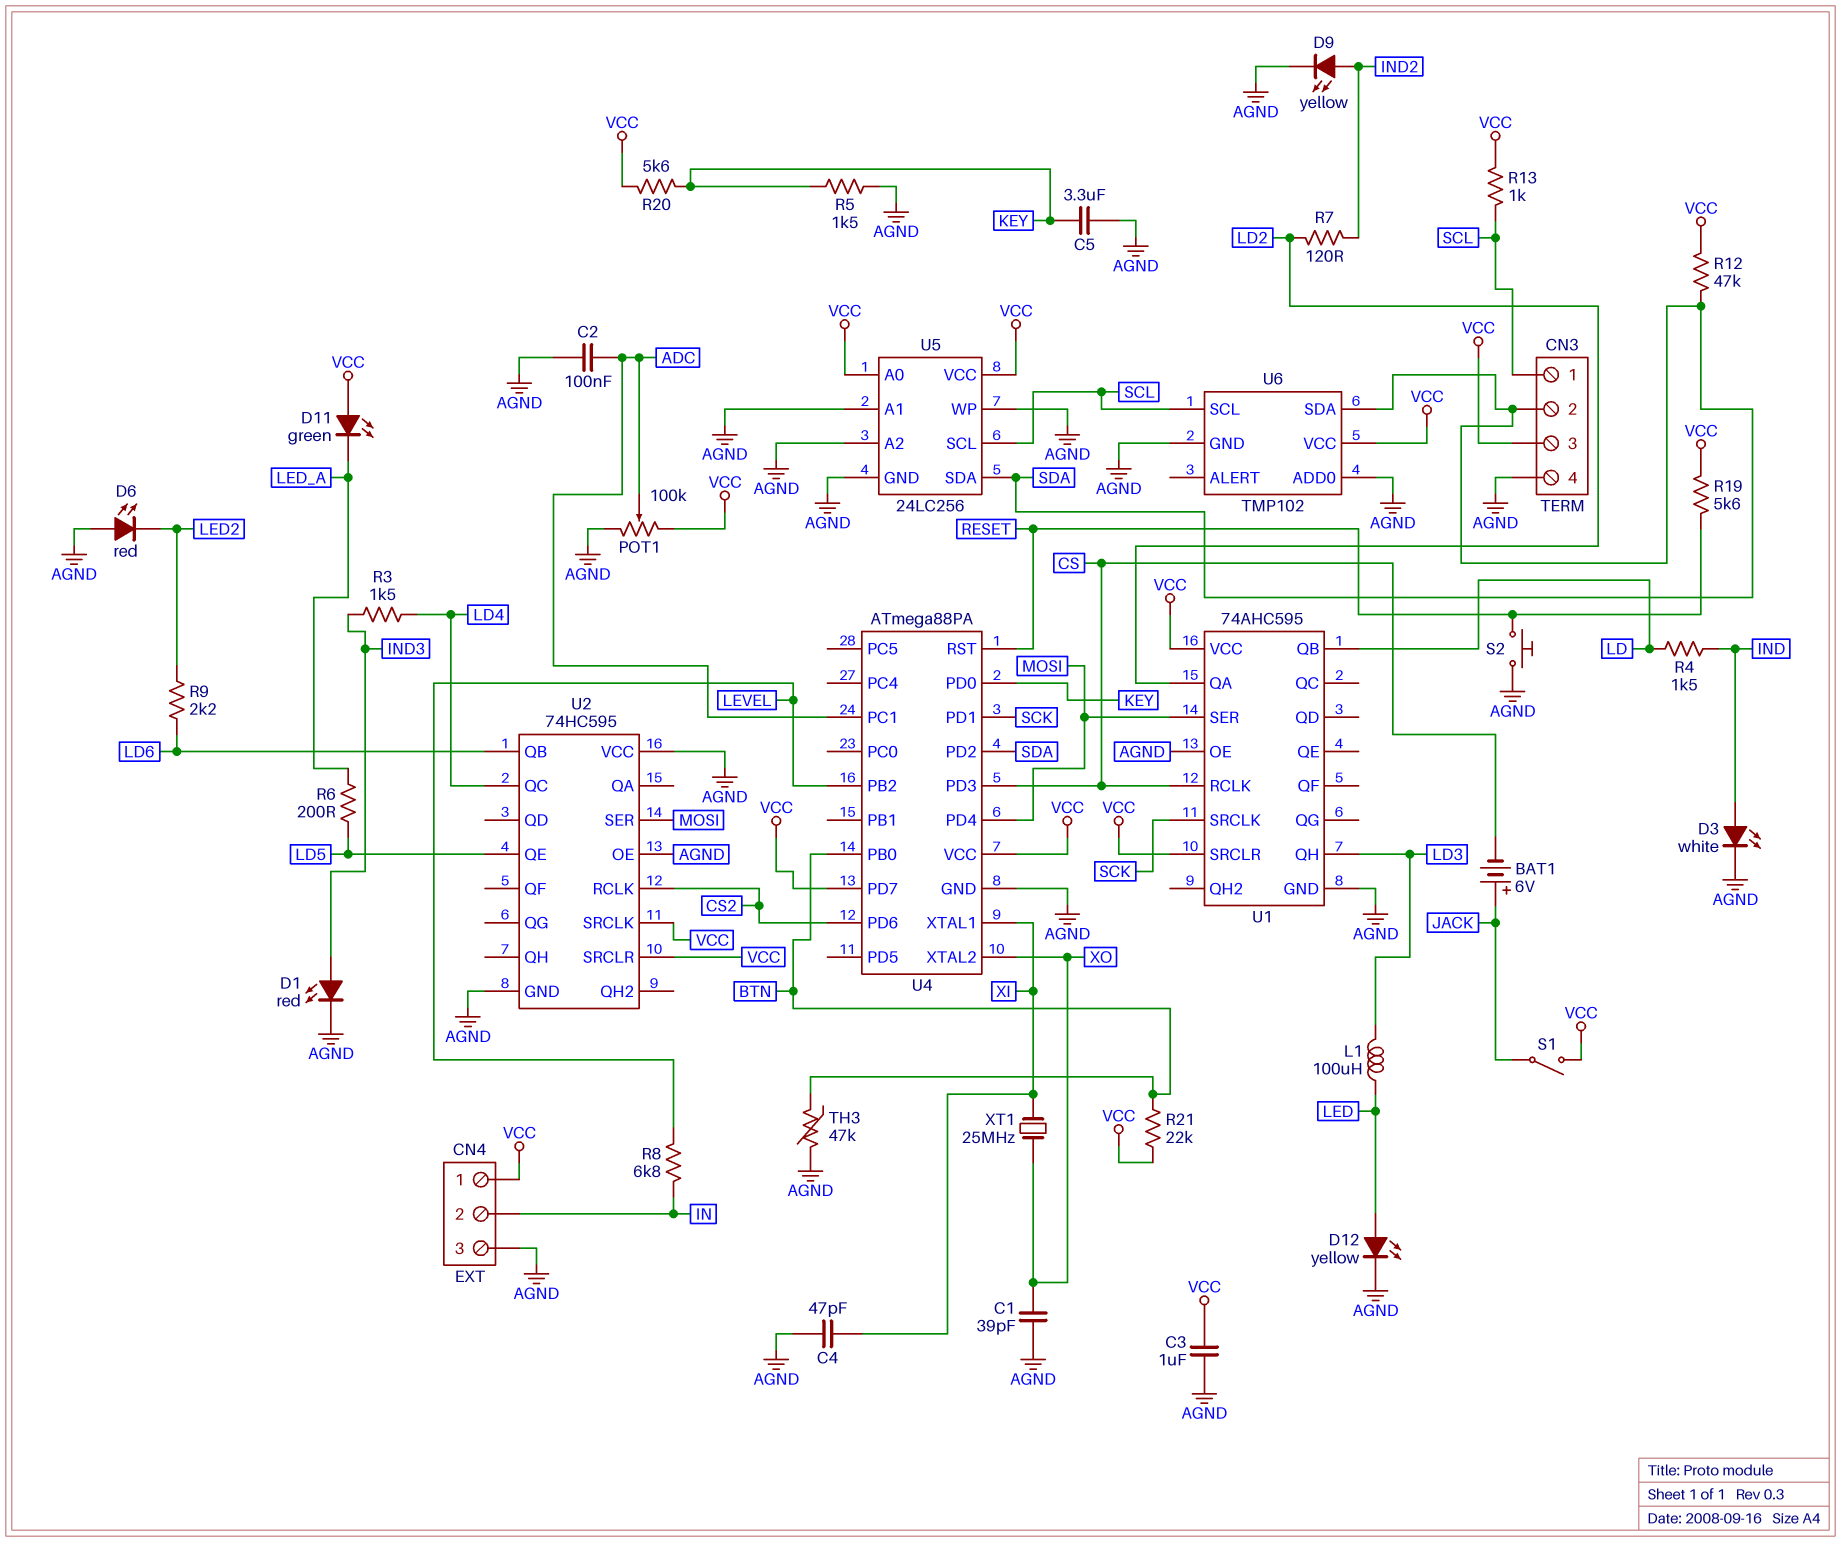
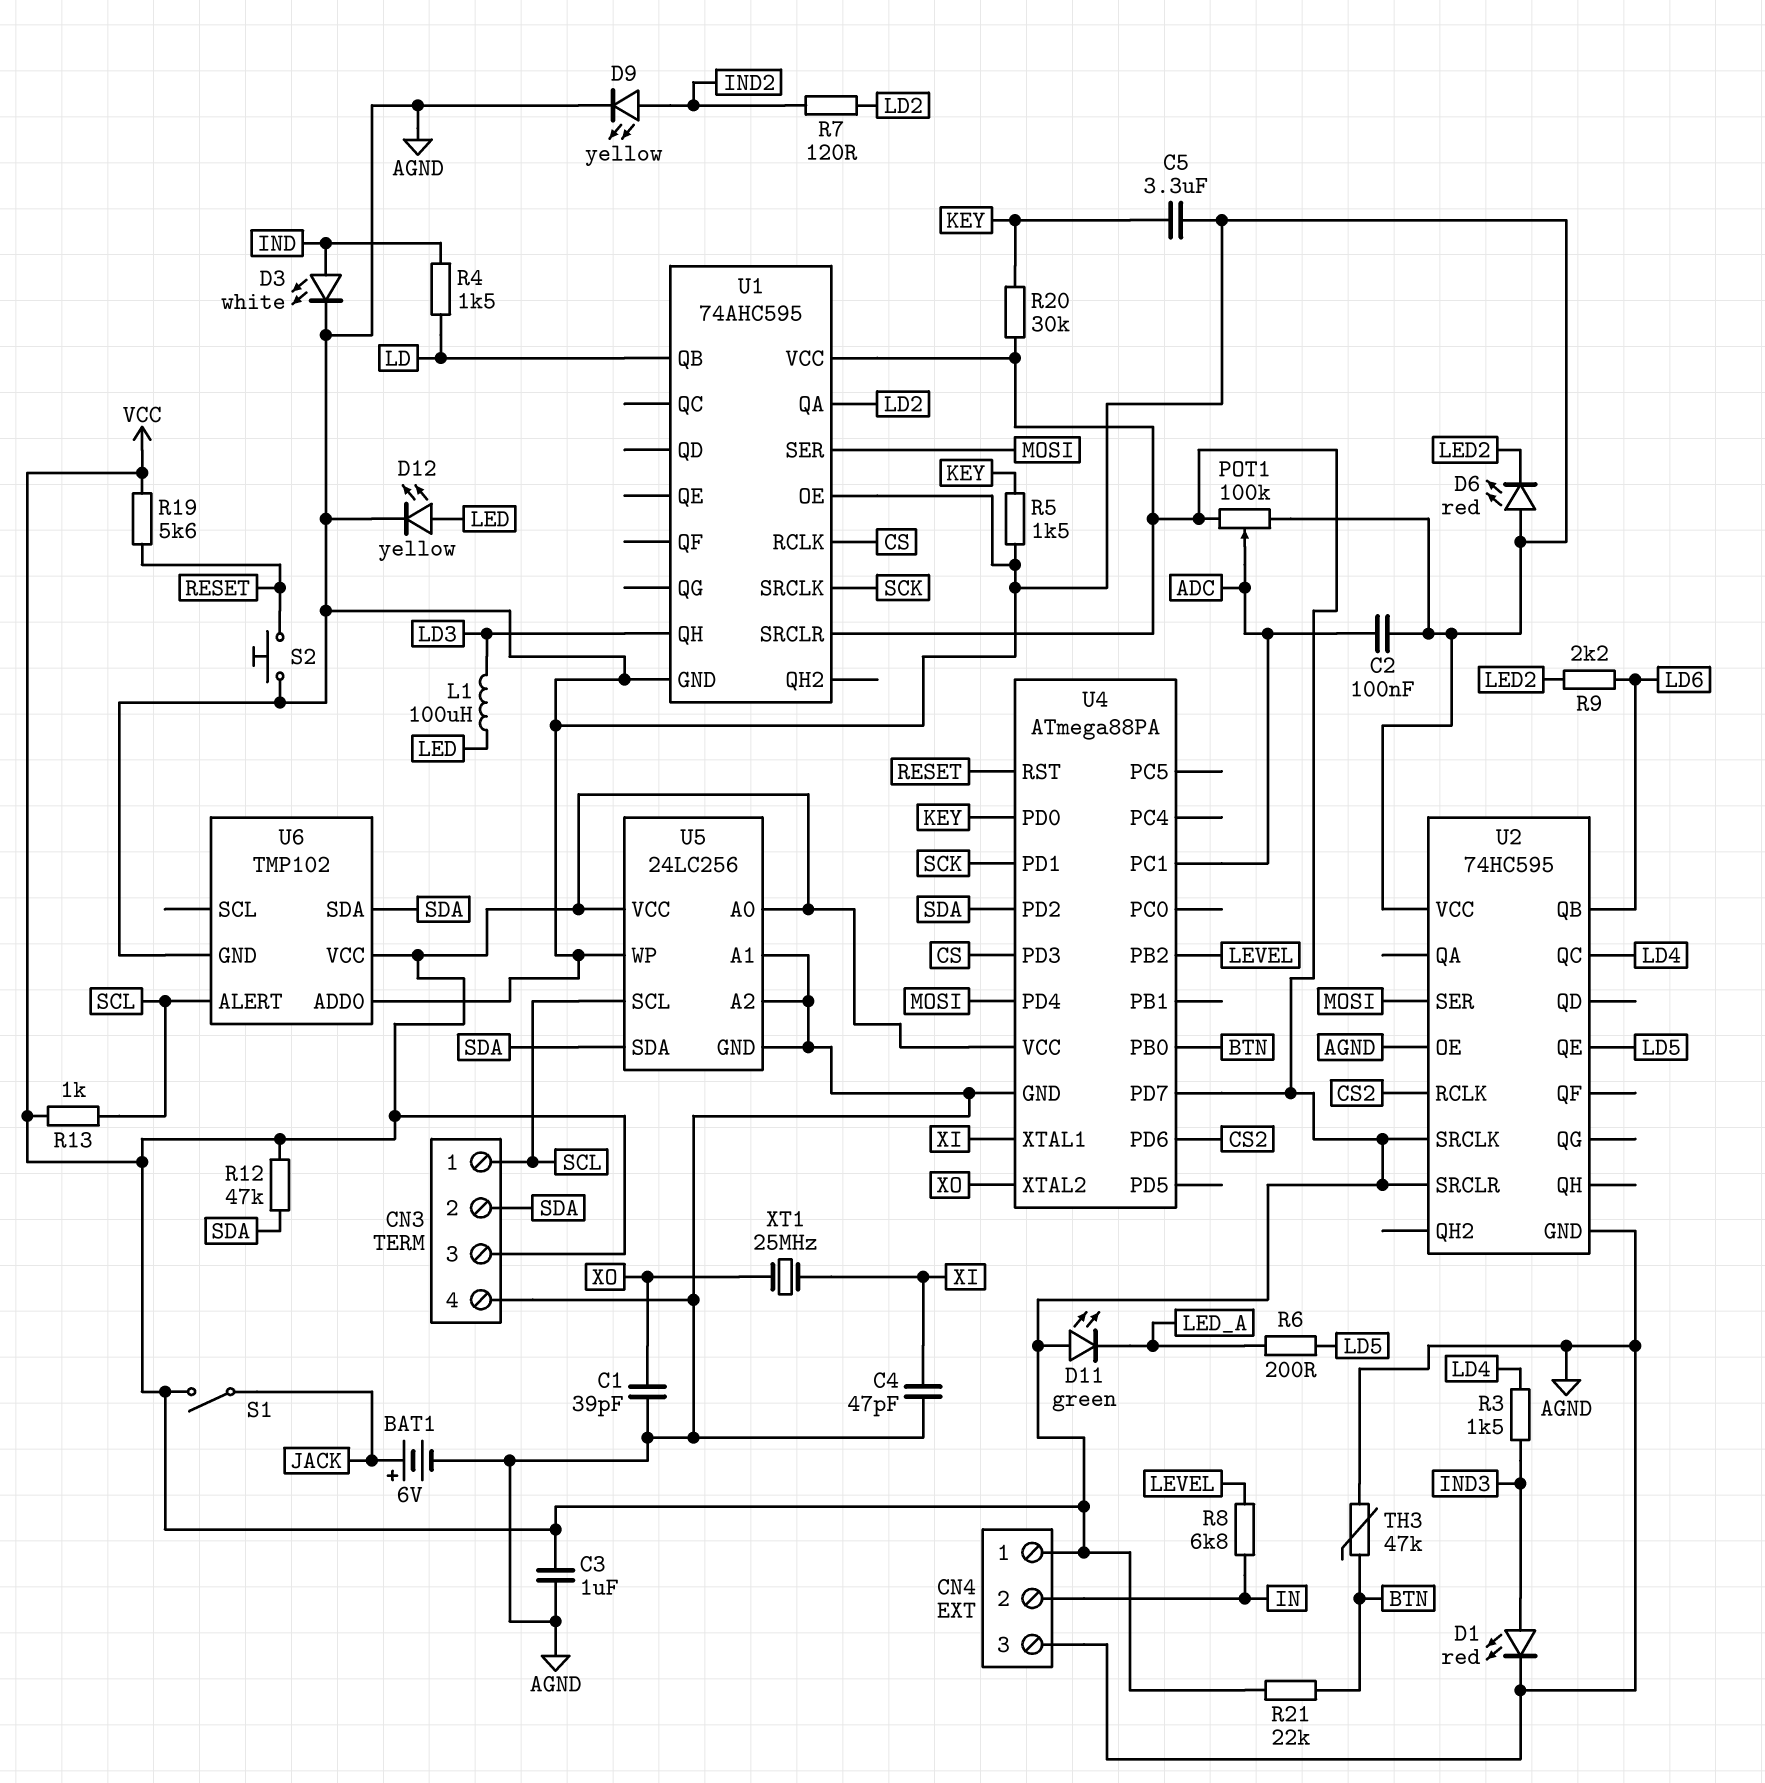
BAT1: 6V (plus JACK, minus CS) -> 6V (plus JACK, minus AGND)
R20: 5.6k (KEY, VCC) -> 30k (KEY, VCC)
U6 pin ALERT: none -> SCL
U6 pin SCL: SCL -> none

